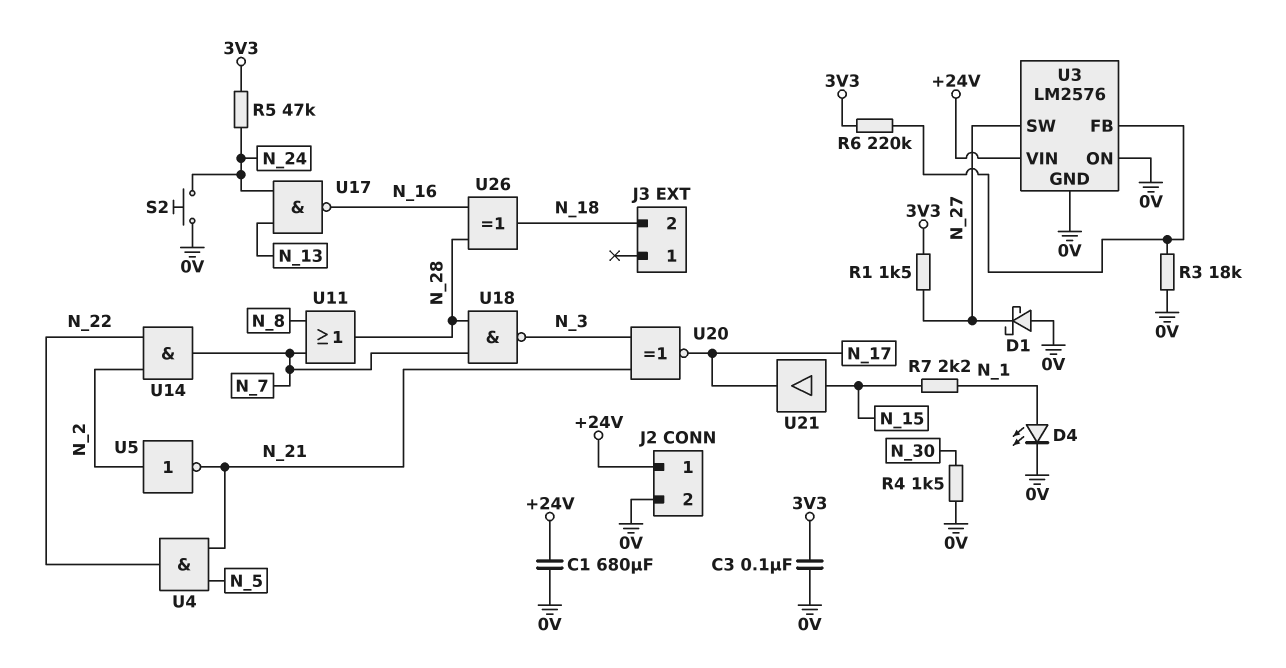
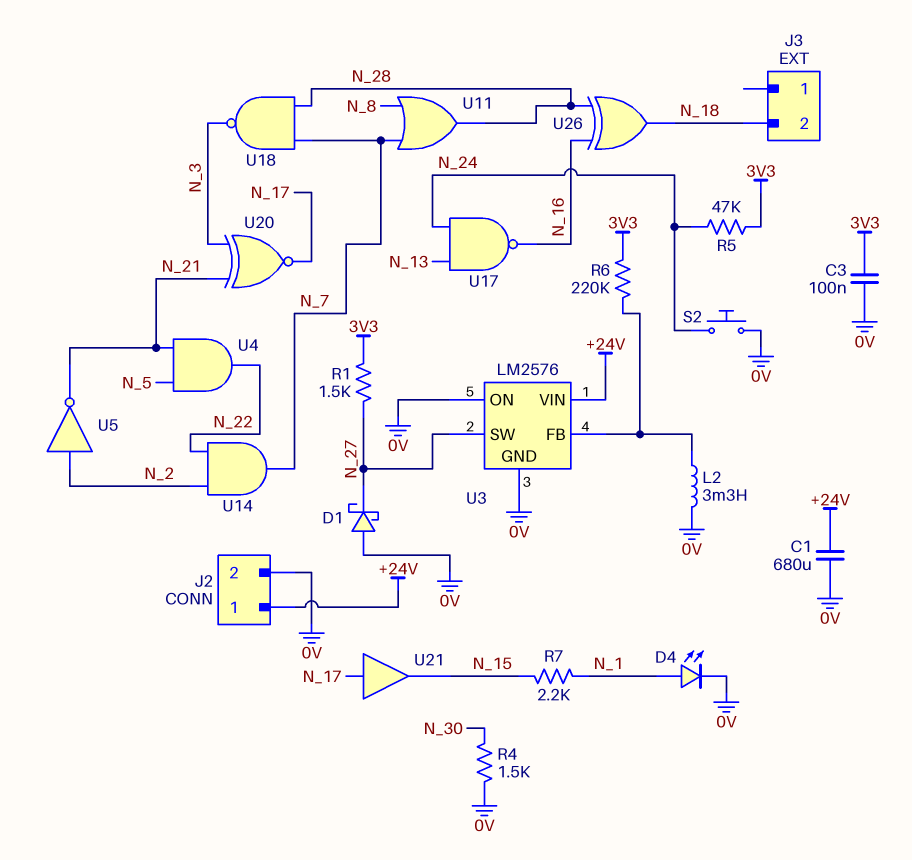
L2: none -> 3.3mH (0V, U3/FB)
R3: 18k (0V, U3/FB) -> none
U21: buffer (in N_15, out N_17) -> buffer (in N_17, out N_15)

